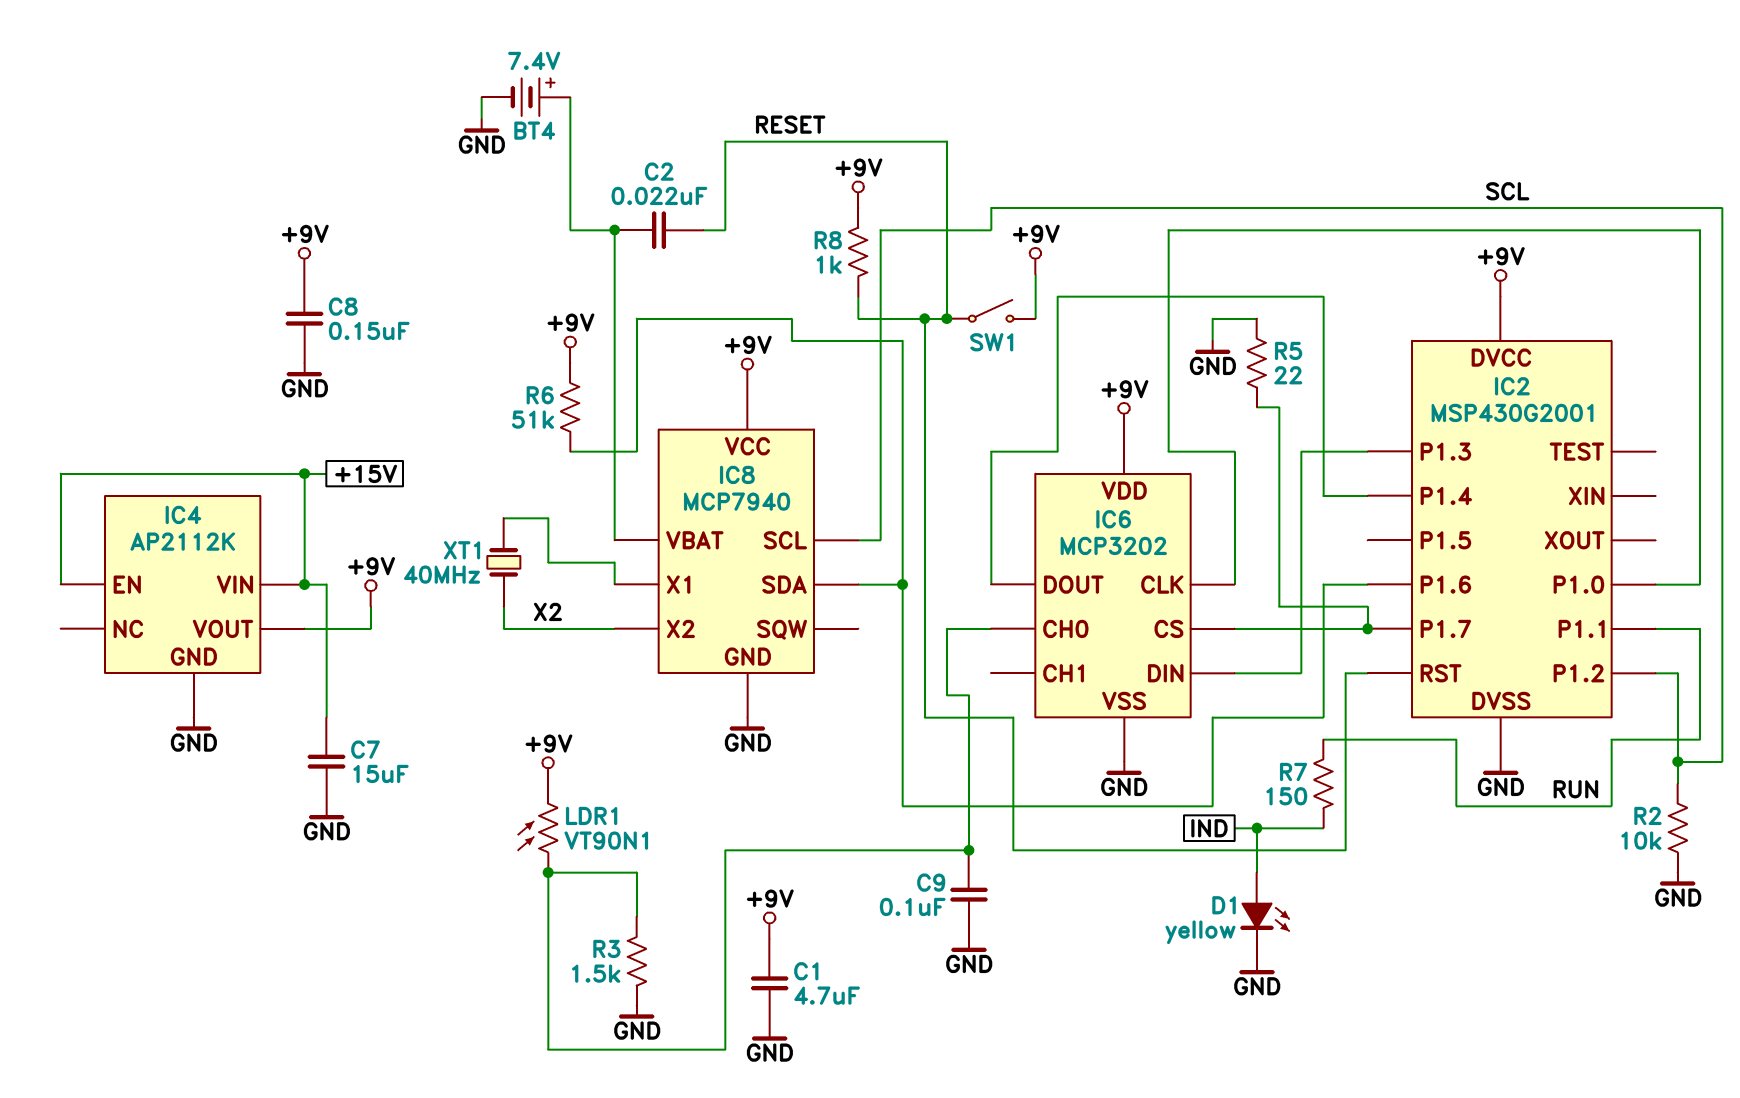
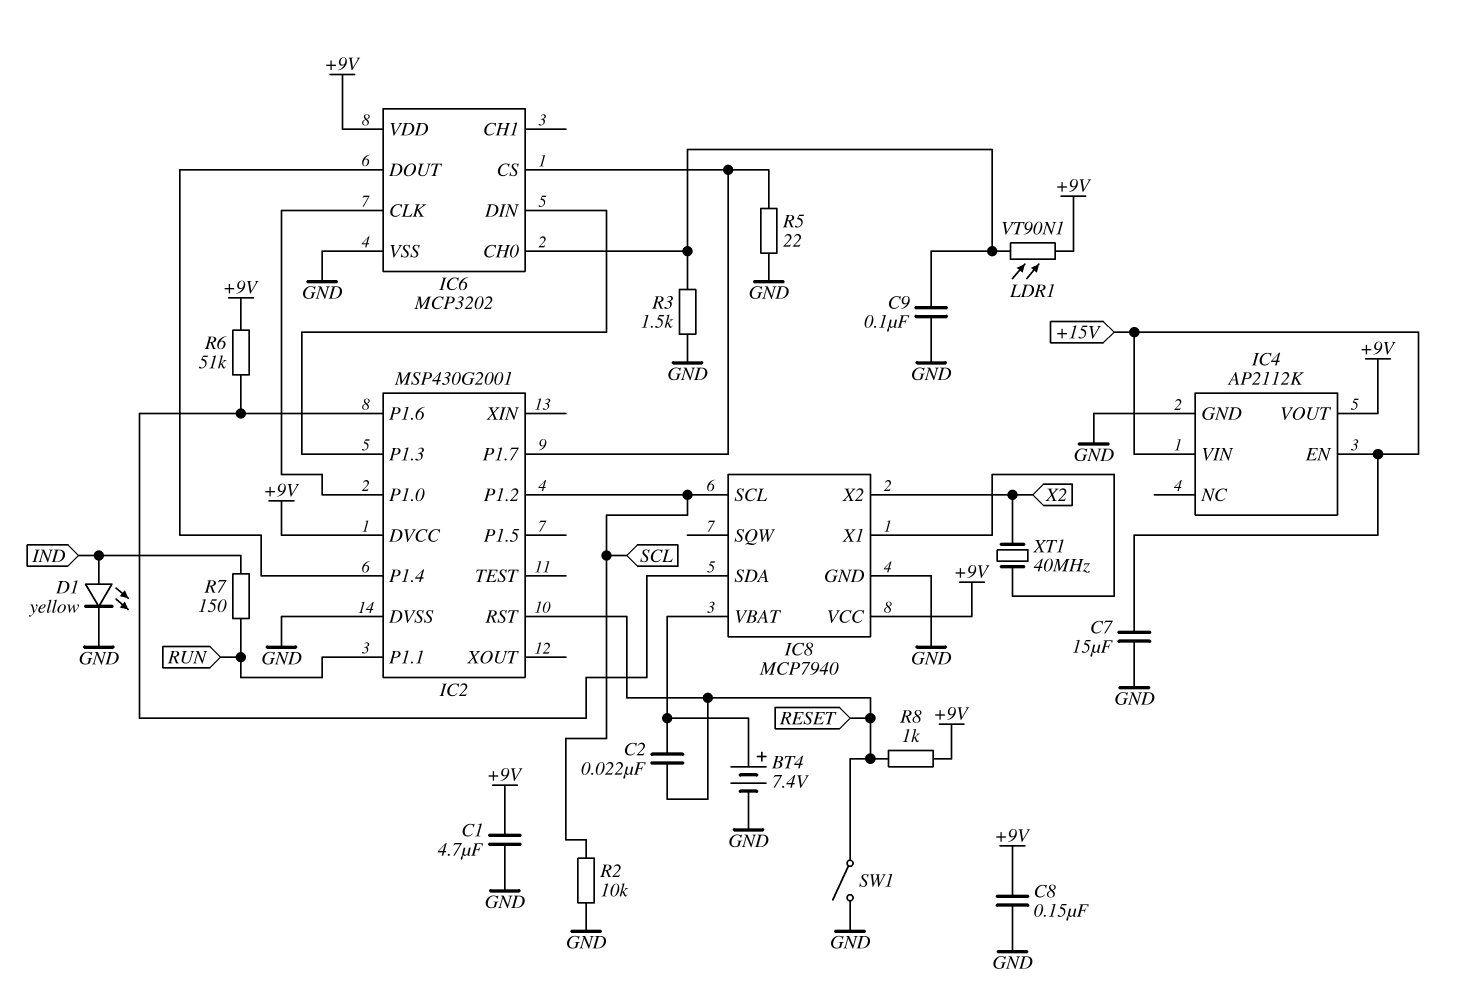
SW1: switch (+9V, RESET) -> switch (GND, RESET)

